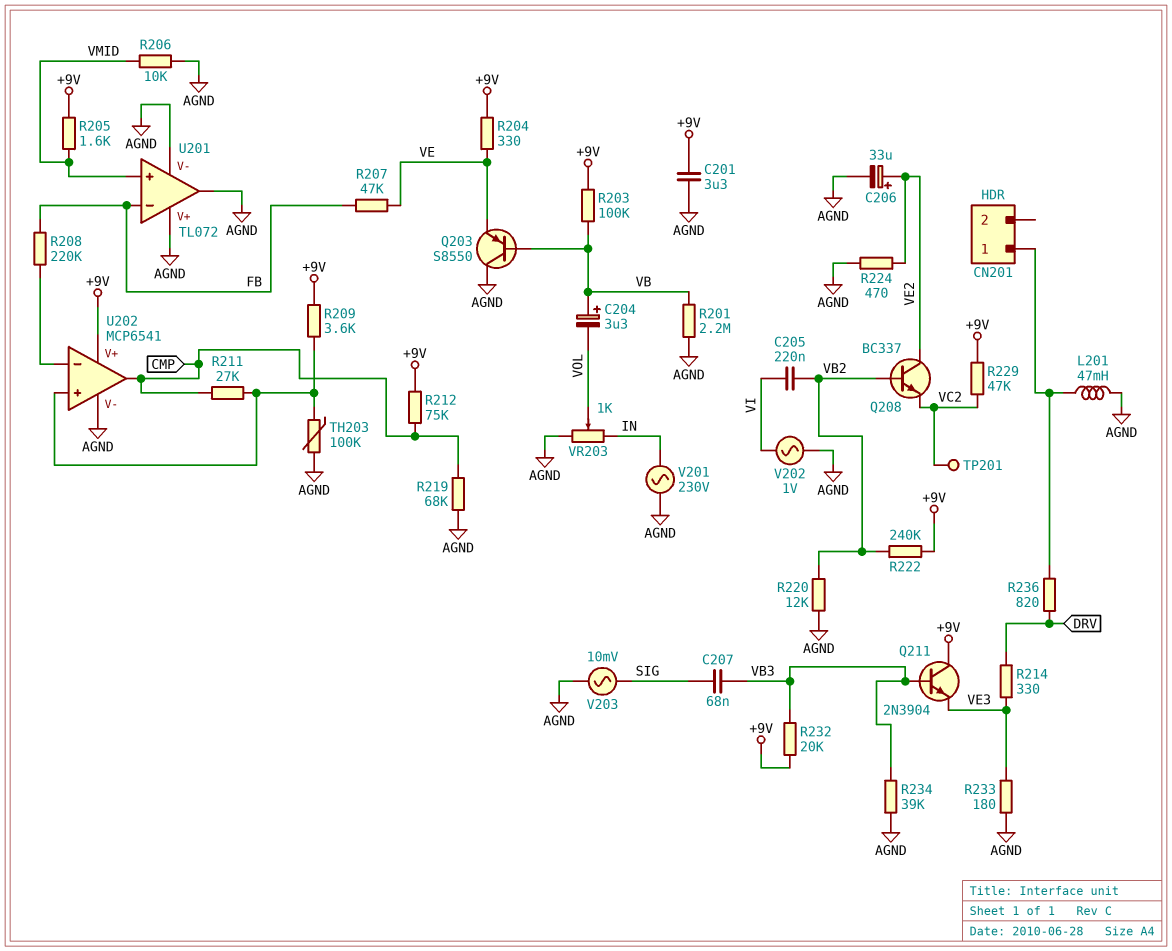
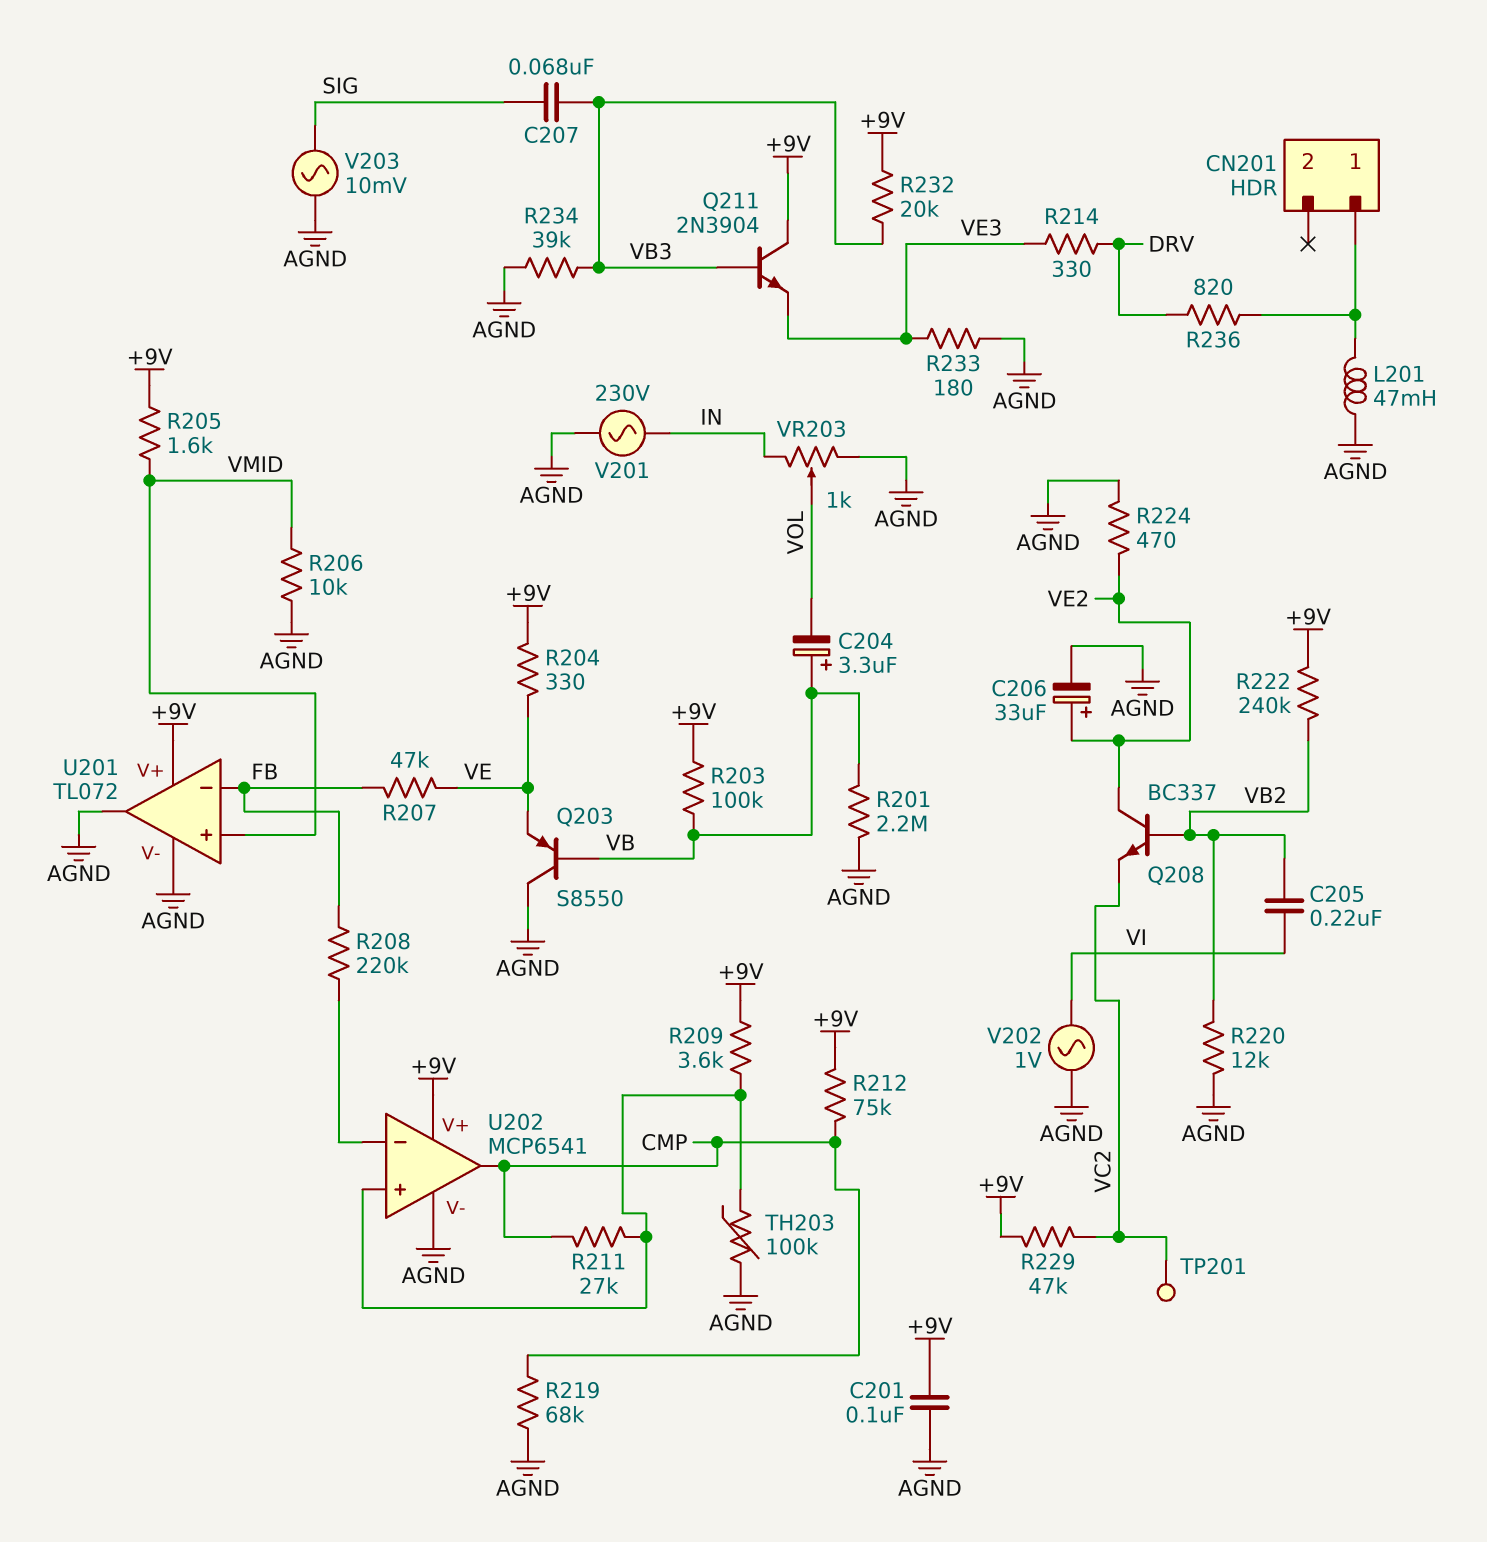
C201: 3.3uF (+9V, AGND) -> 100nF (+9V, AGND)
U201 pin V+: AGND -> +9V

